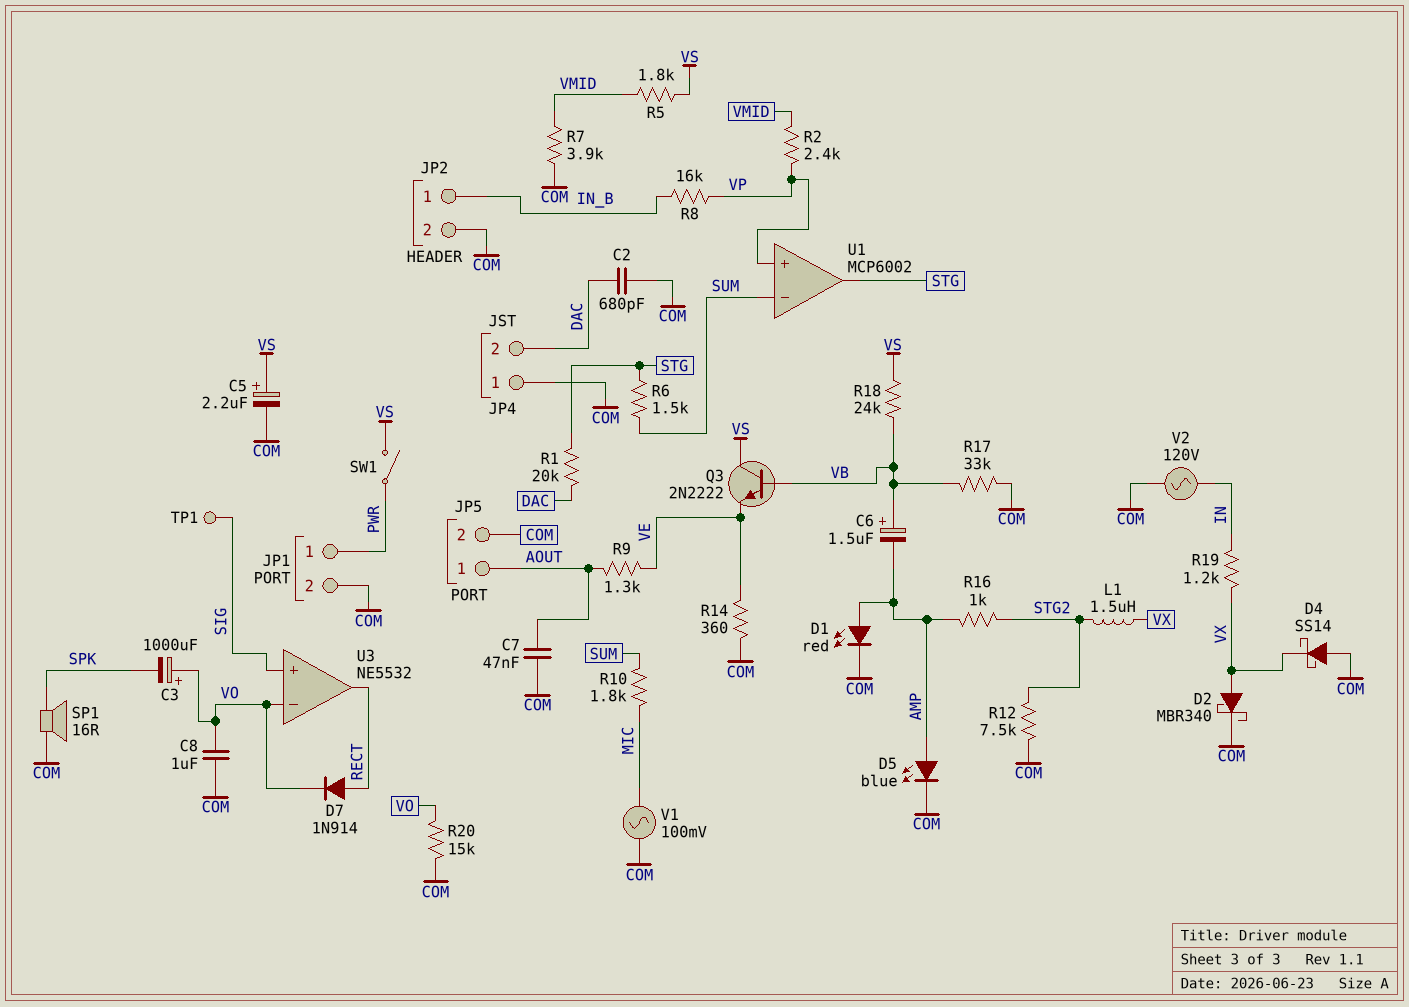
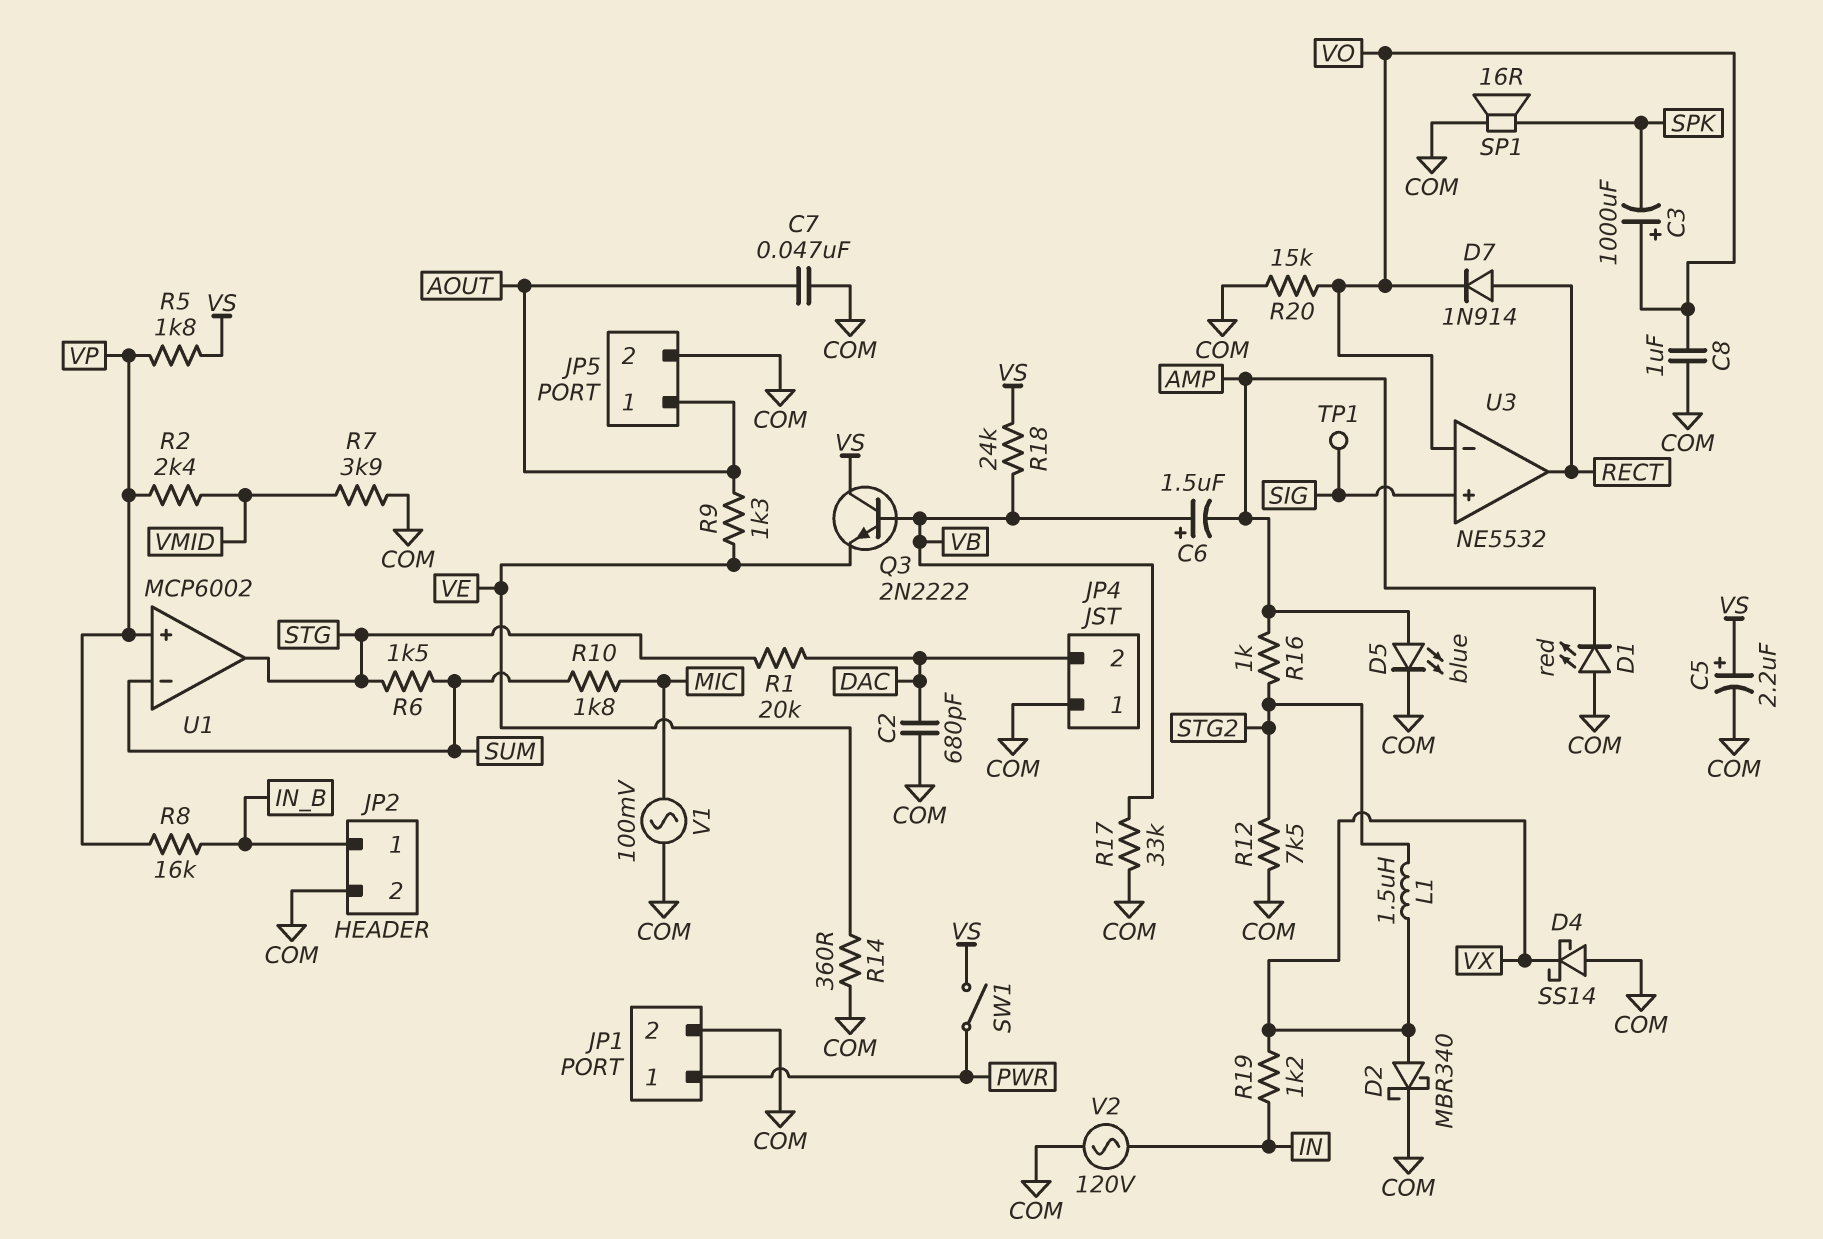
D1: LED red (A AMP, K COM) -> LED red (A COM, K AMP)
R5: 1.8k (VMID, VS) -> 1.8k (VP, VS)

